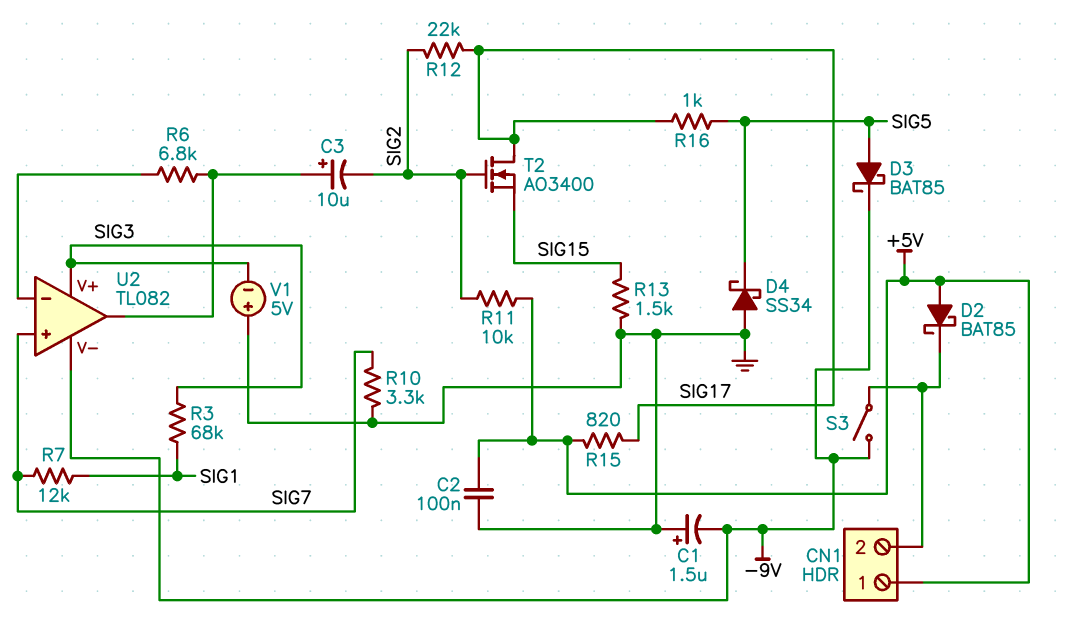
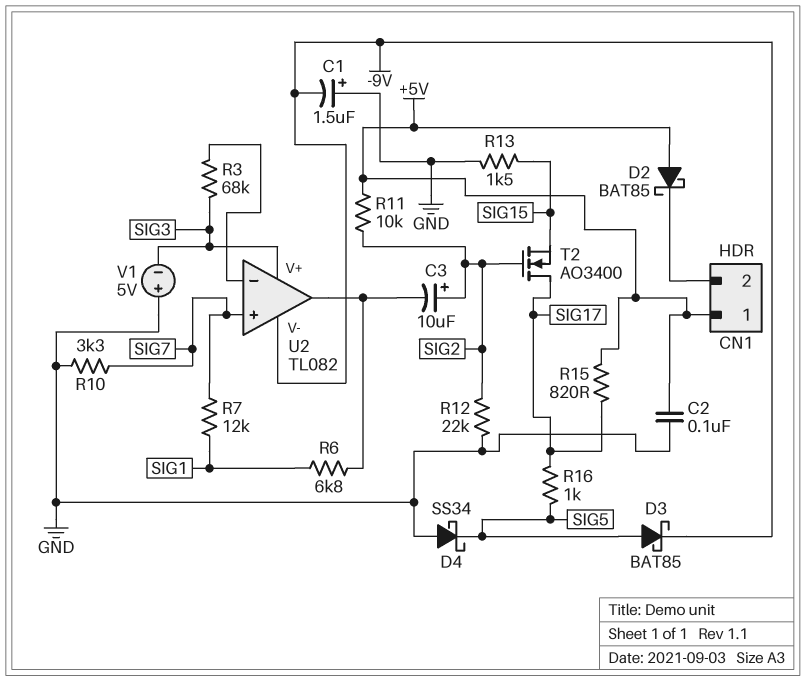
C3: 10uF (plus U2/out, minus SIG2) -> 10uF (plus SIG2, minus U2/out)
R3: 68k (SIG1, SIG3) -> 68k (SIG3, U2/in-)
R6: 6.8k (U2/in-, U2/out) -> 6.8k (SIG1, U2/out)
R12: 22k (SIG2, SIG17) -> 22k (GND, SIG2)
S3: switch (-9V, CN1/2) -> none

